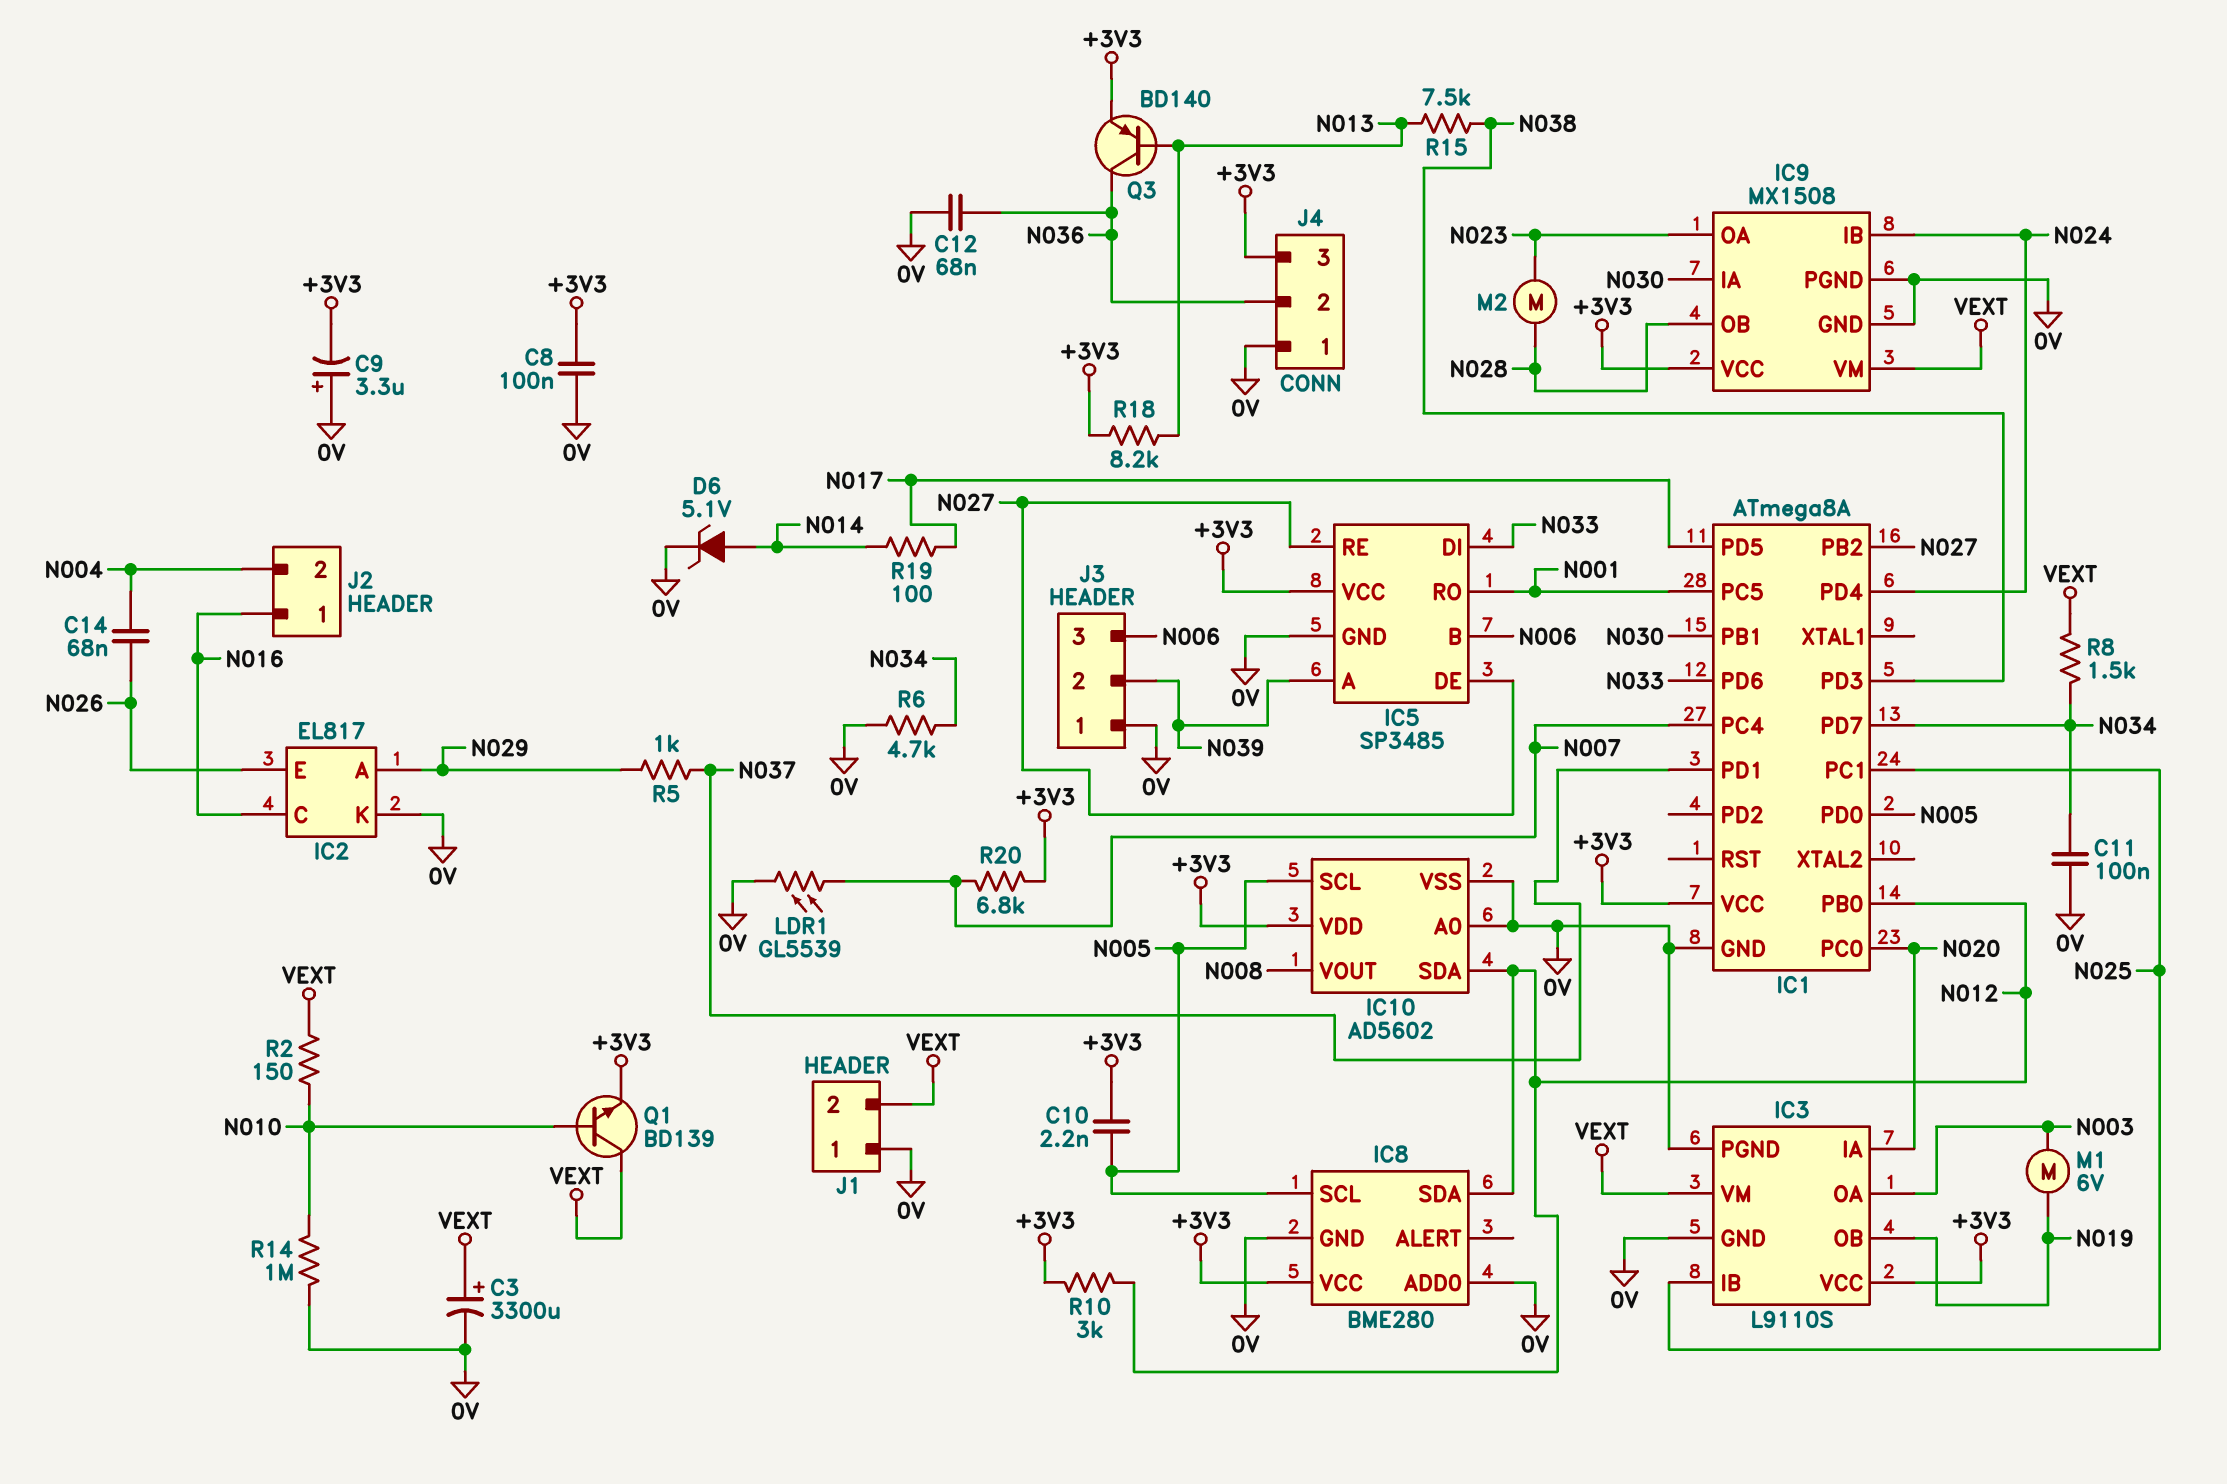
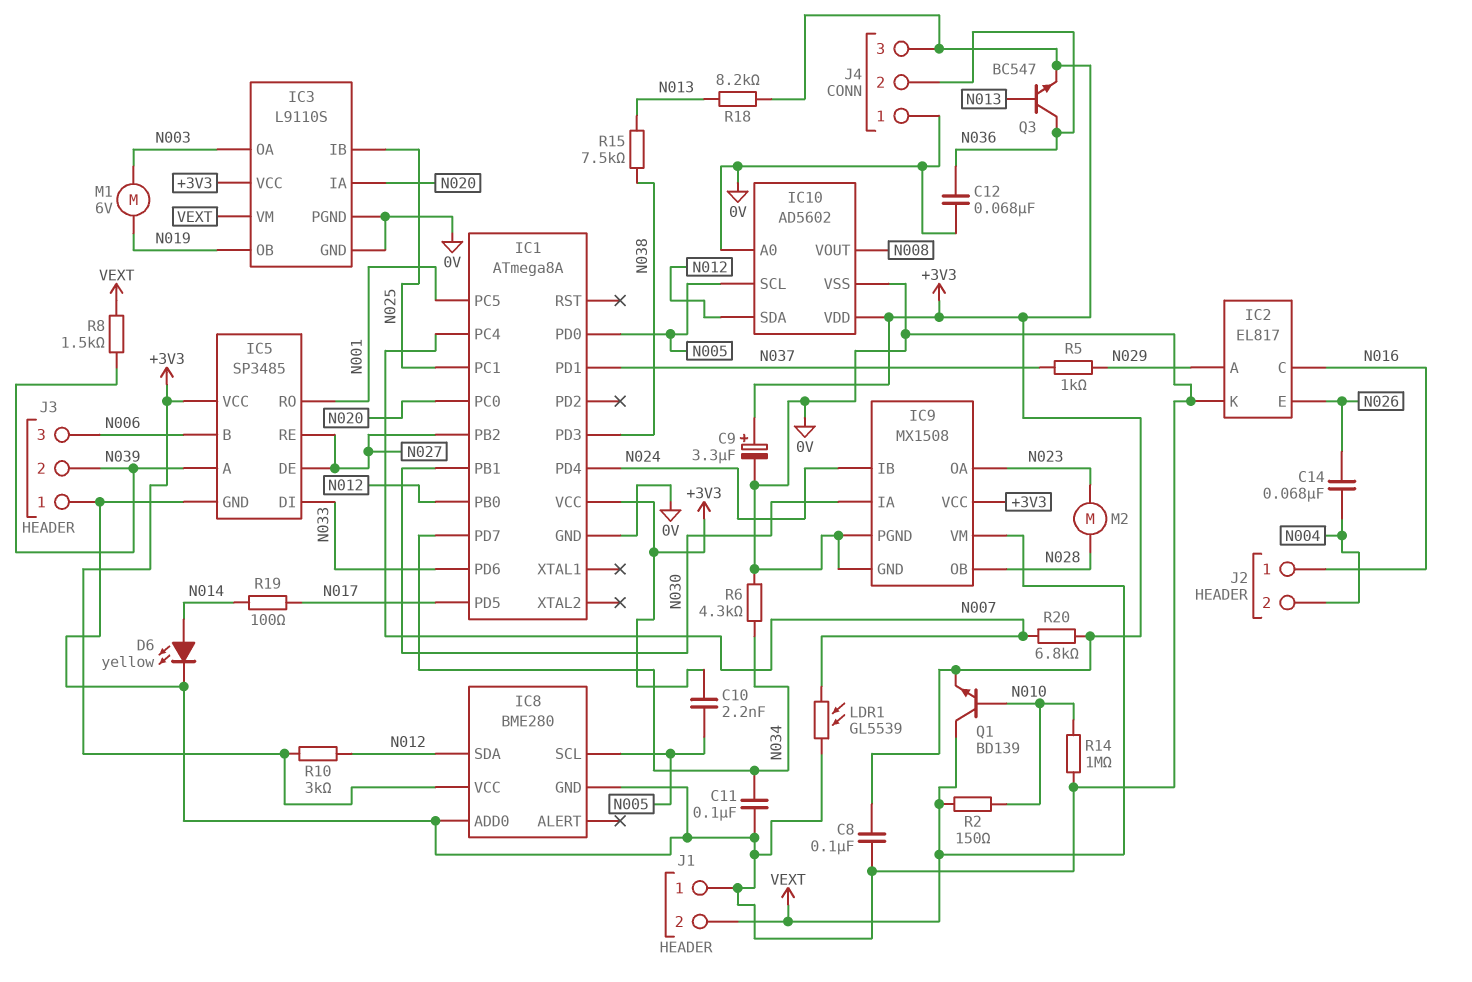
C3: 3300uF (plus VEXT, minus 0V) -> none
C9: 3.3uF (plus 0V, minus +3V3) -> 3.3uF (plus +3V3, minus 0V)
D6: zener 5.1V (A N014, K 0V) -> LED yellow (A N014, K 0V)
Q3: PNP BD140 (B N013, C N036, E +3V3) -> NPN BC547 (B N013, C N036, E +3V3)
R6: 4.7k (0V, N034) -> 4.3k (0V, N034)
R8: 1.5k (N034, VEXT) -> 1.5k (N039, VEXT)

